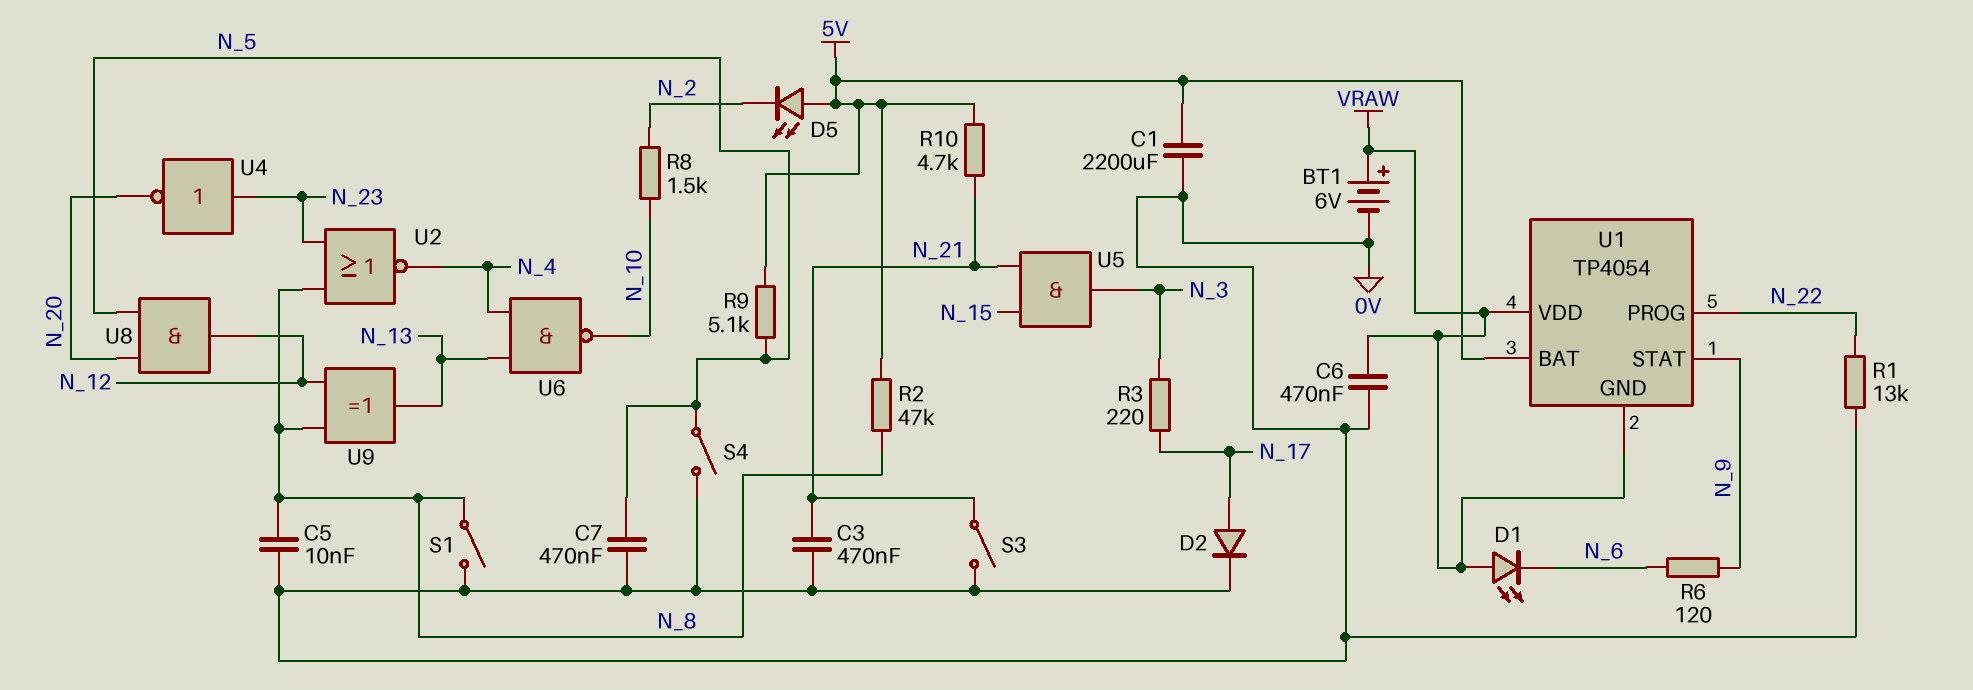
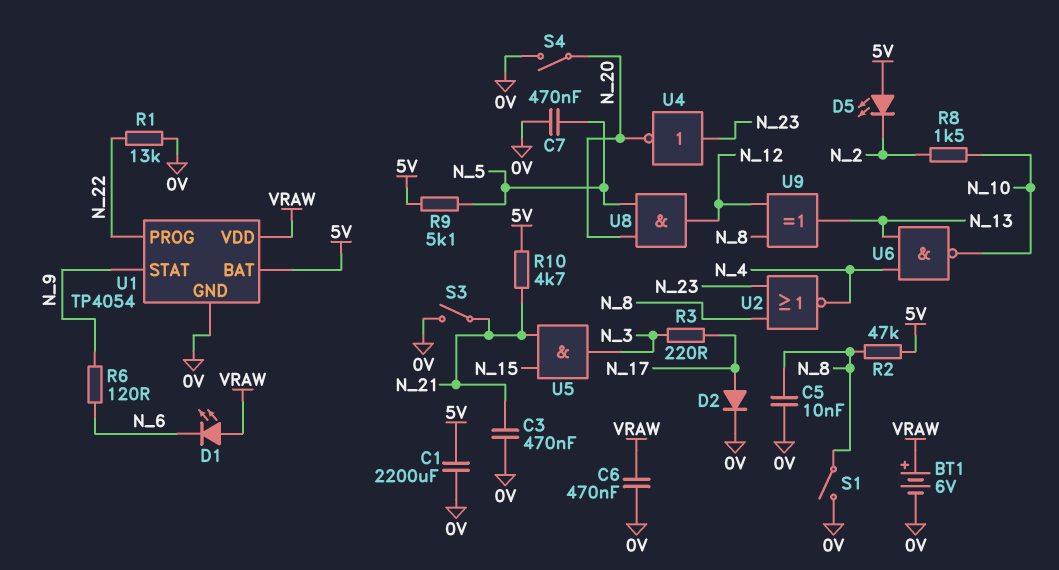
S4: switch (0V, N_5) -> switch (0V, N_20)
U1 pin GND: VRAW -> 0V

